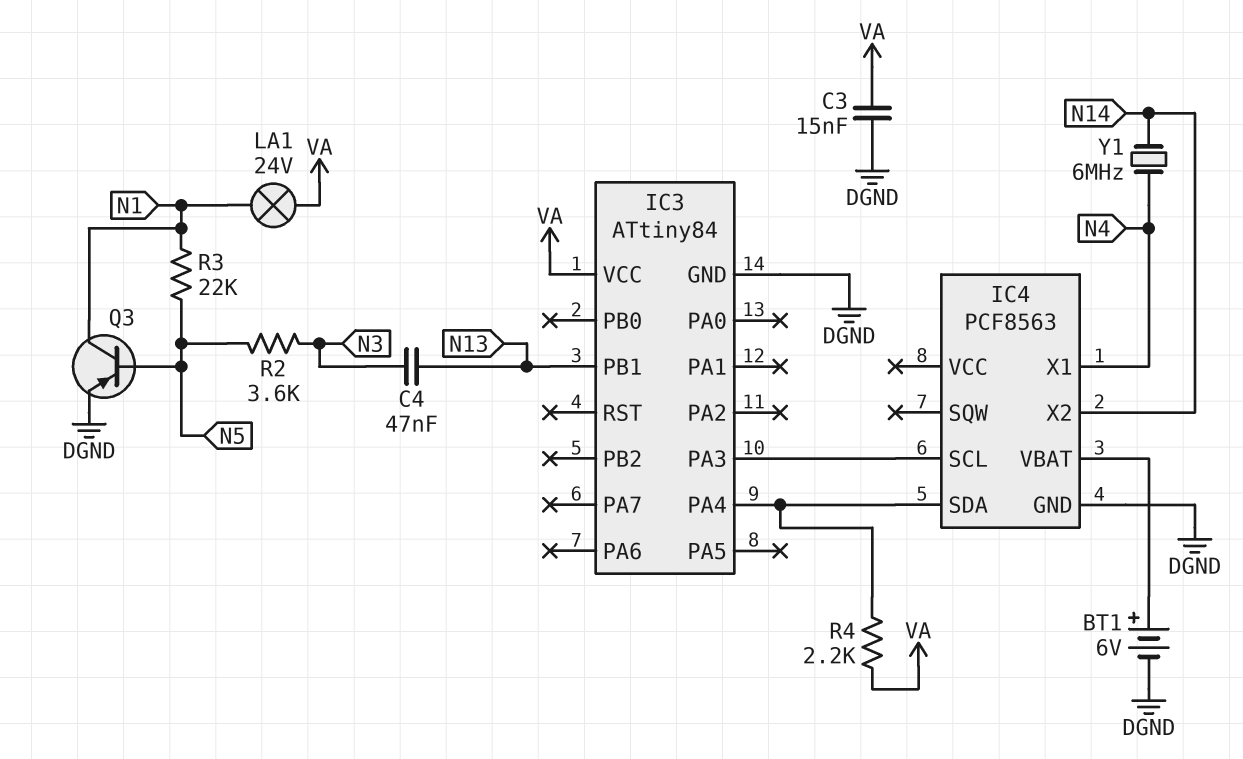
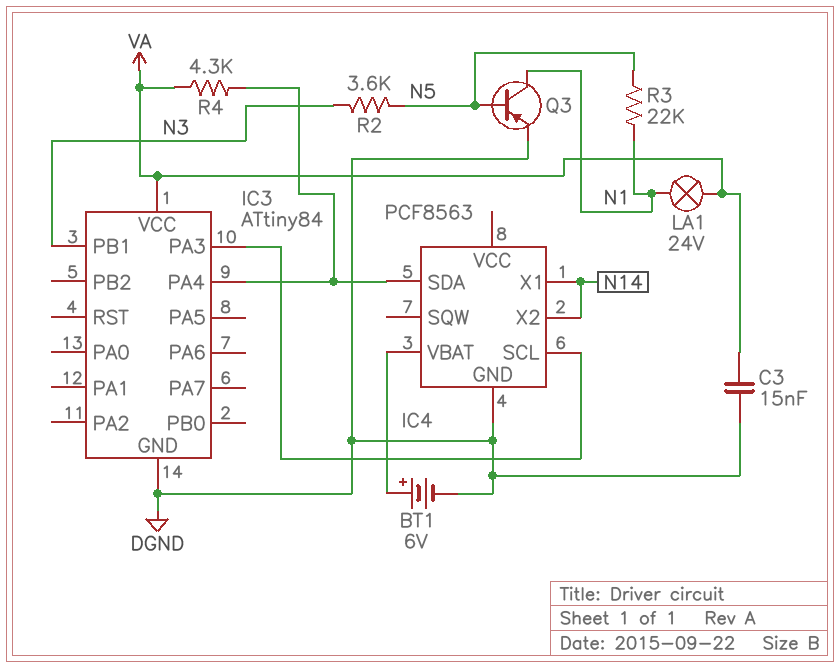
C4: 47nF (N3, N13) -> none
IC3 pin PB1: N13 -> N3
IC4 pin X1: N4 -> N14
R4: 2.2k (IC3/PA4, VA) -> 4.3k (IC3/PA4, VA)
Y1: 6MHz (N4, N14) -> none

